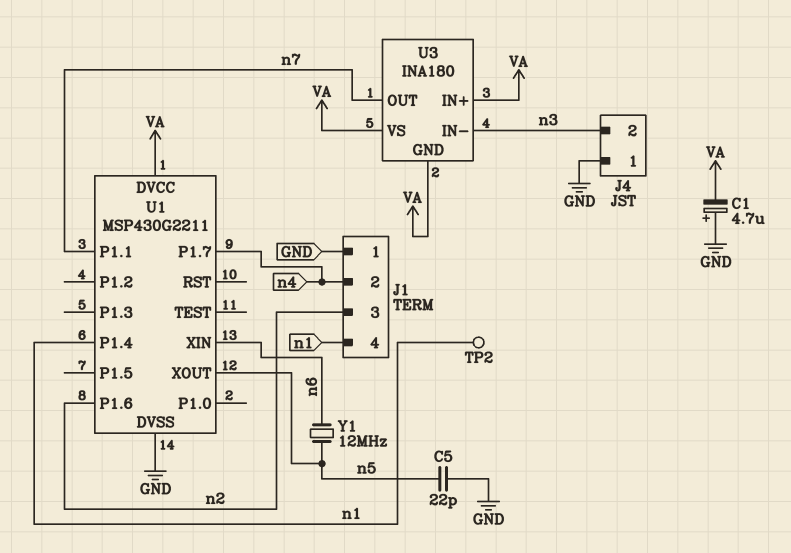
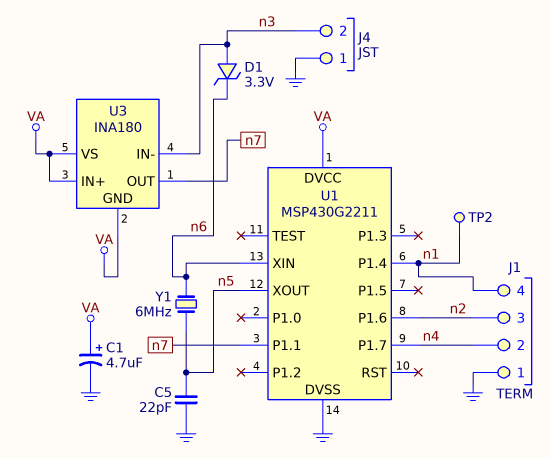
C1: 4.7uF (plus GND, minus VA) -> 4.7uF (plus VA, minus GND)
D1: none -> zener 3.3V (A n3, K n6)
Y1: 12MHz (n5, n6) -> 6MHz (n5, n6)

